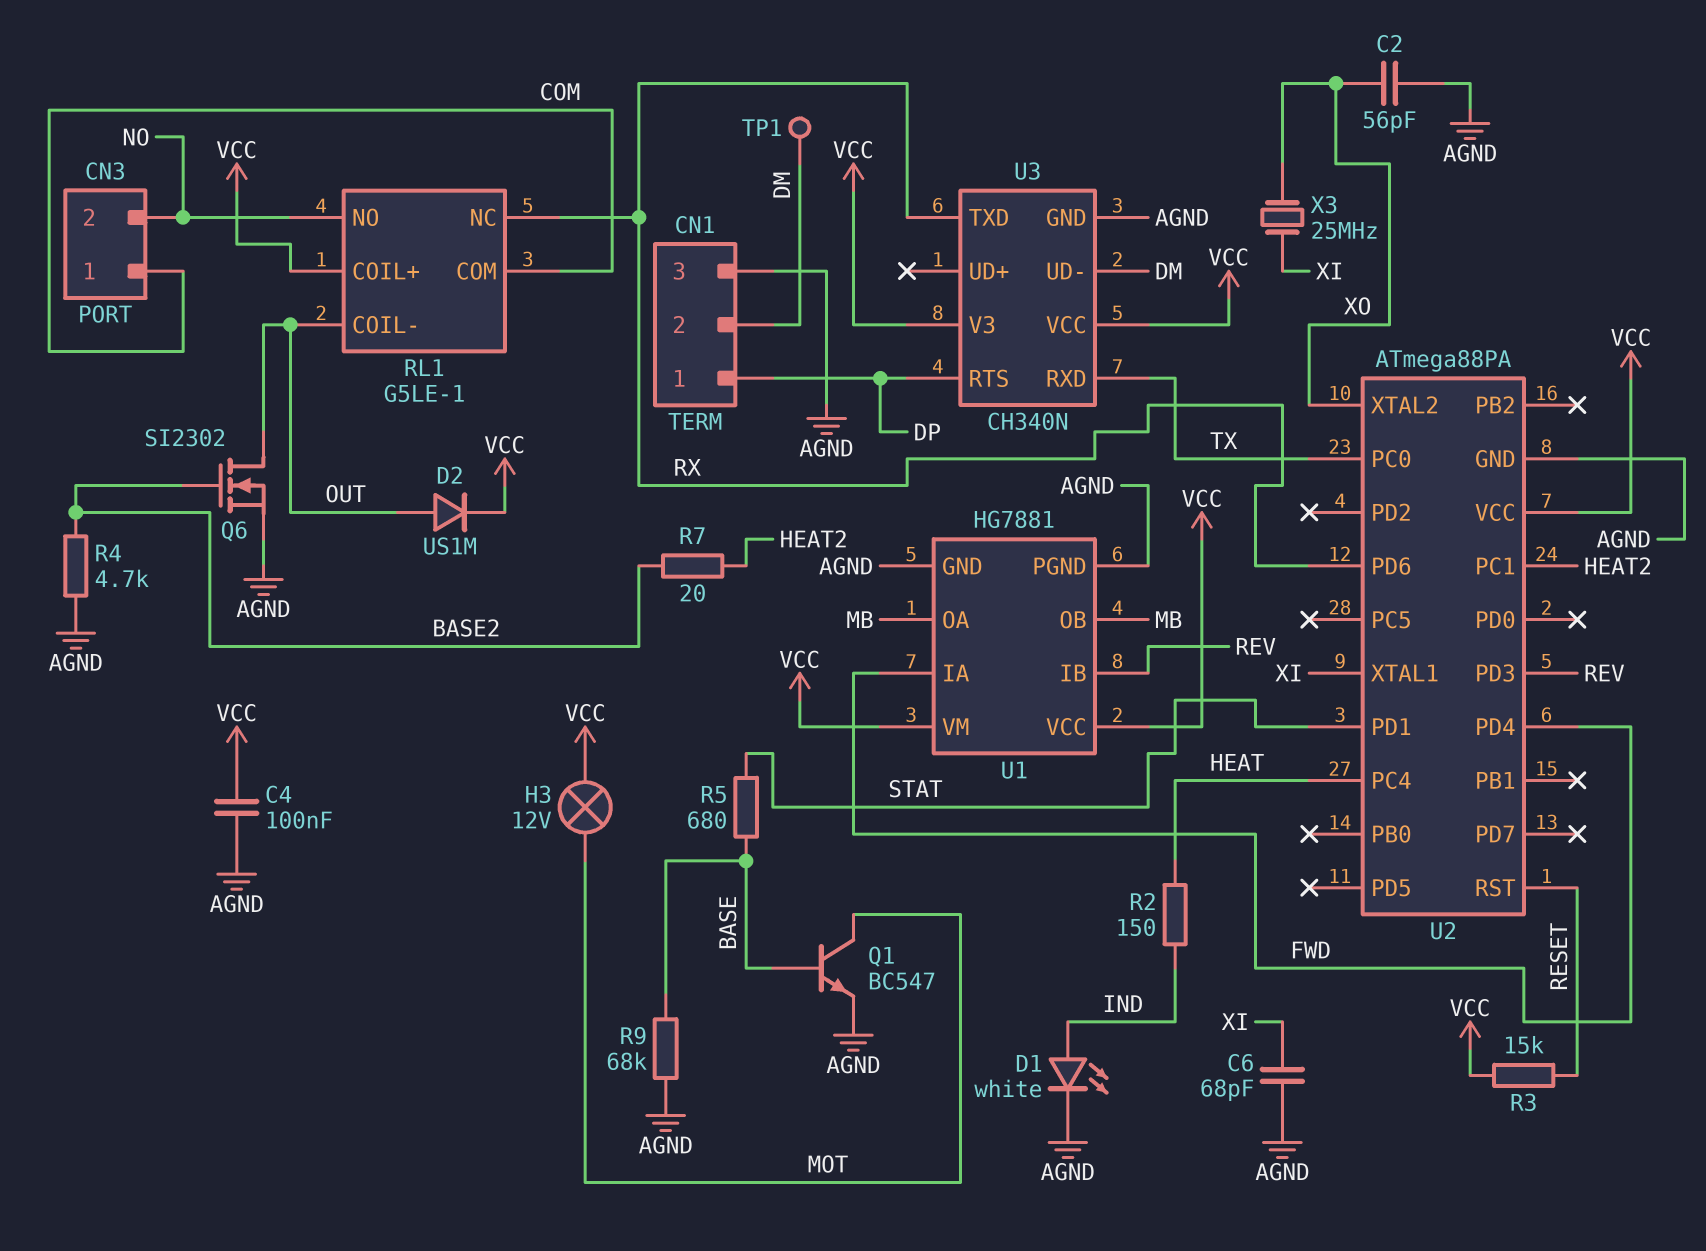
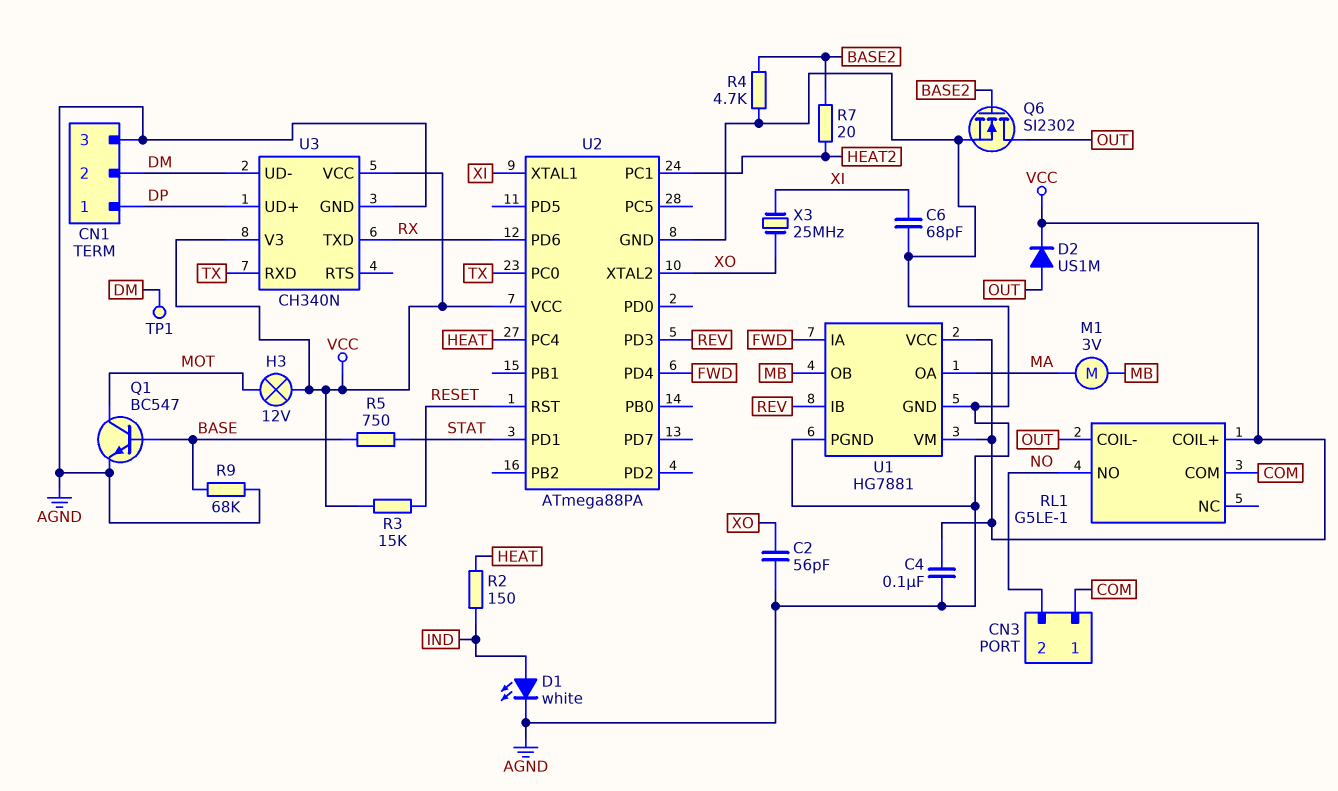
M1: none -> motor 3V (MA, MB)
R5: 680 (BASE, STAT) -> 750 (BASE, STAT)
RL1 pin NC: RX -> none
U1 pin OA: MB -> MA
U3 pin RTS: DP -> none
U3 pin UD+: none -> DP

